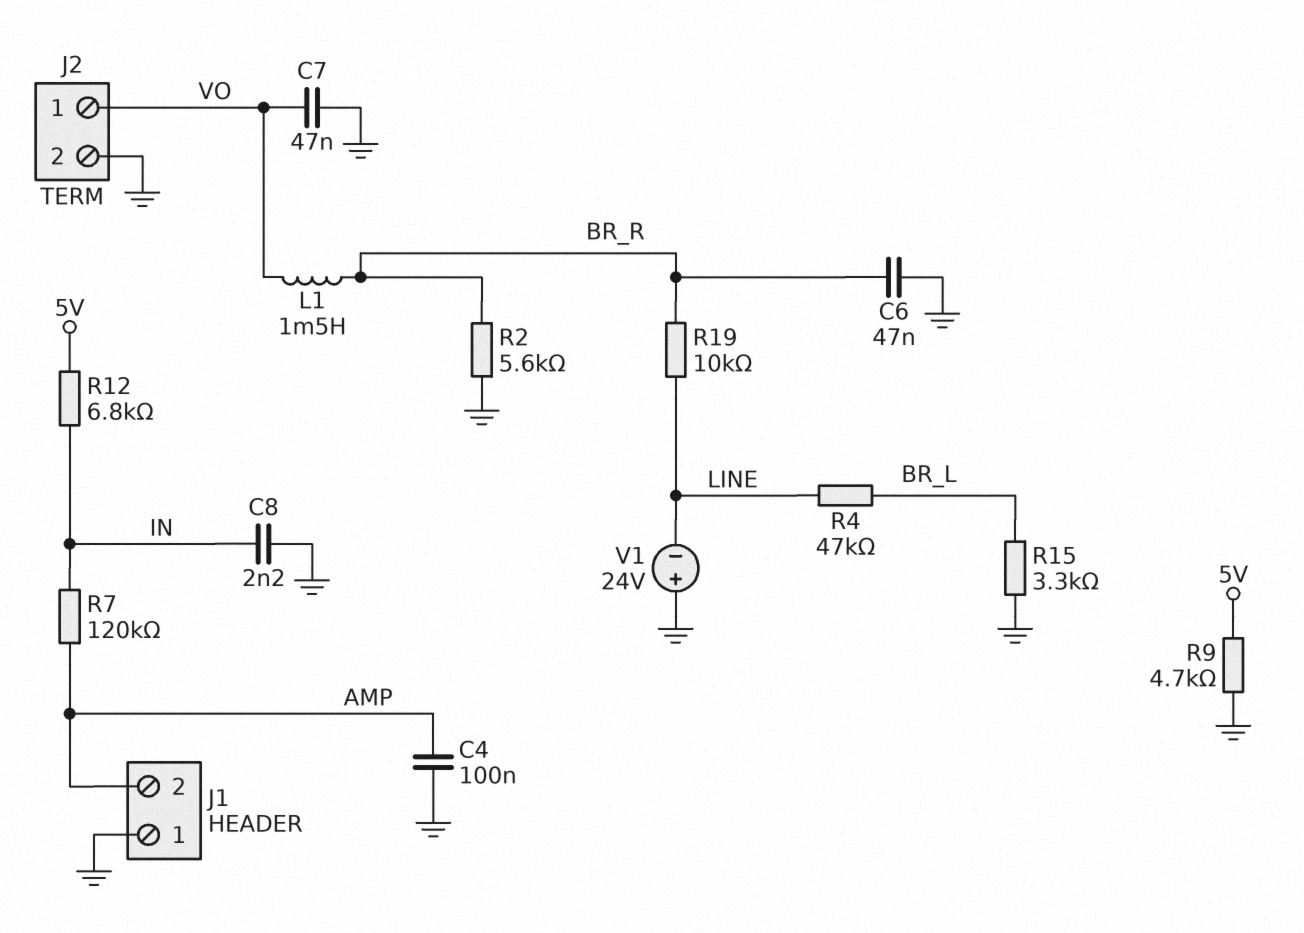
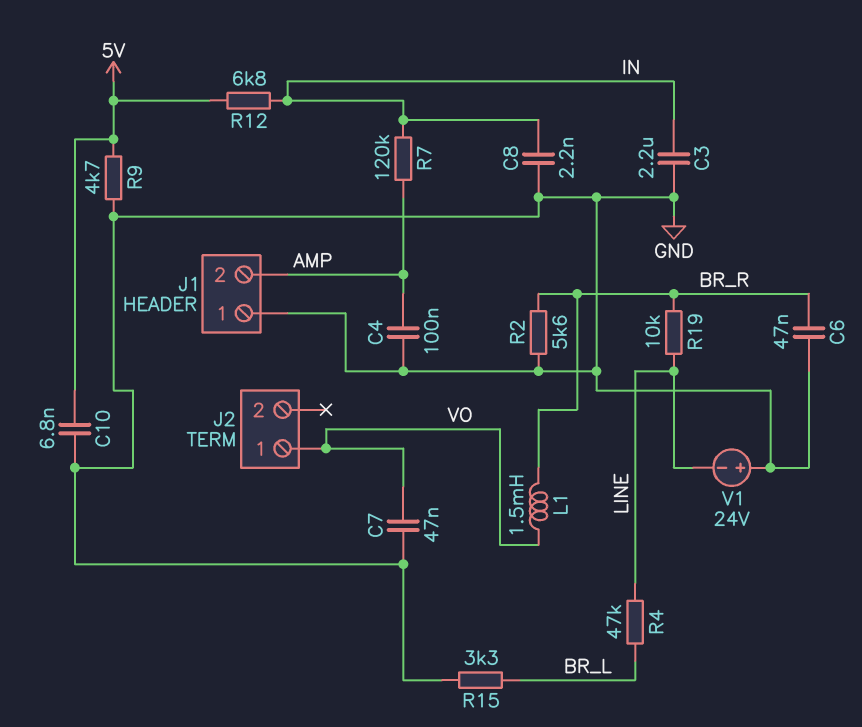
C3: none -> 2.2uF (GND, IN)
C10: none -> 6.8nF (5V, GND)
J2 pin 2: GND -> none

